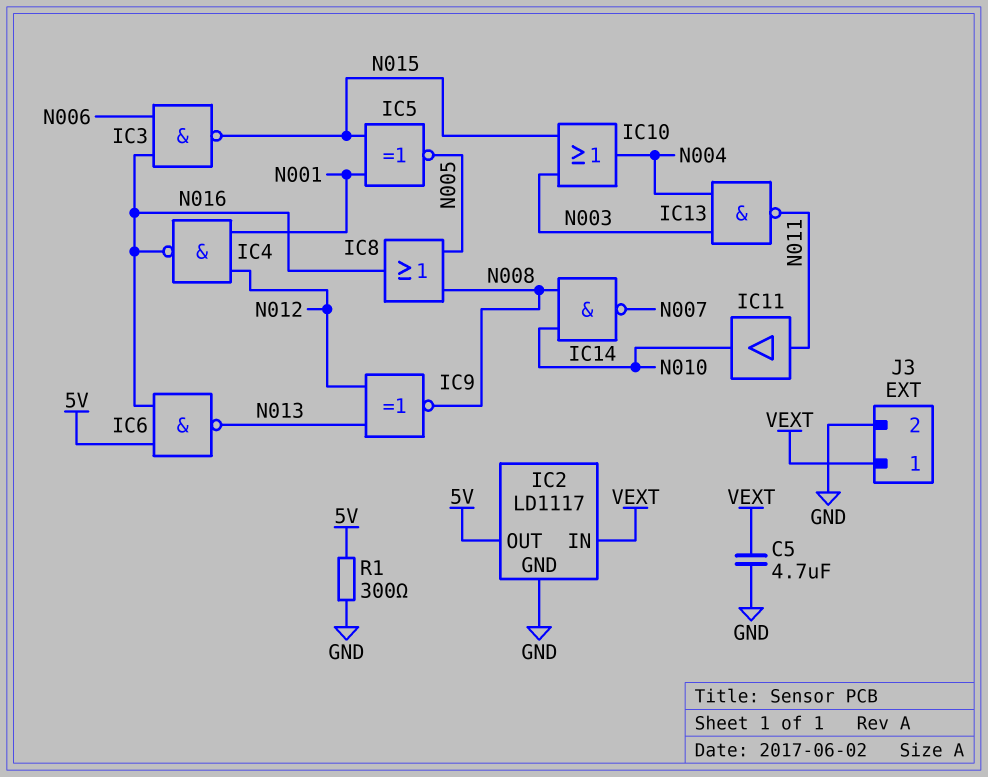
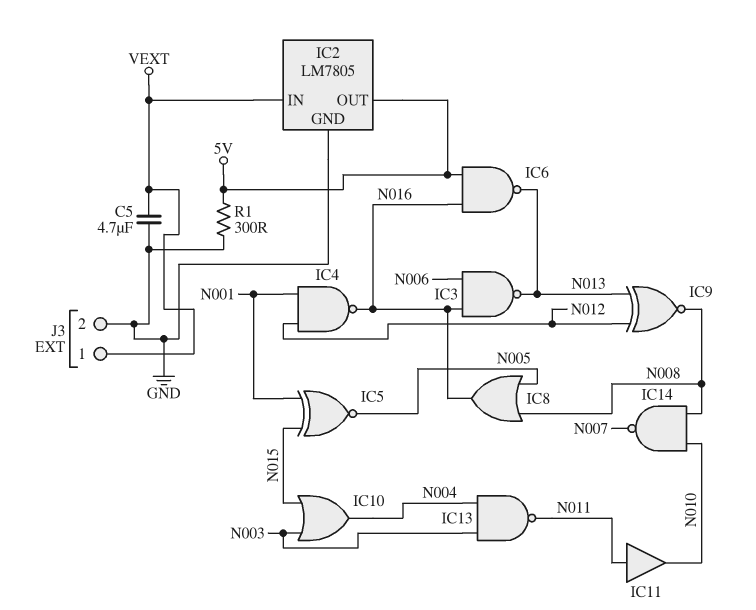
IC2: LD1117 -> LM7805
IC3: NAND (in N006, in N016, out N015) -> NAND (in N006, in N016, out N013)

